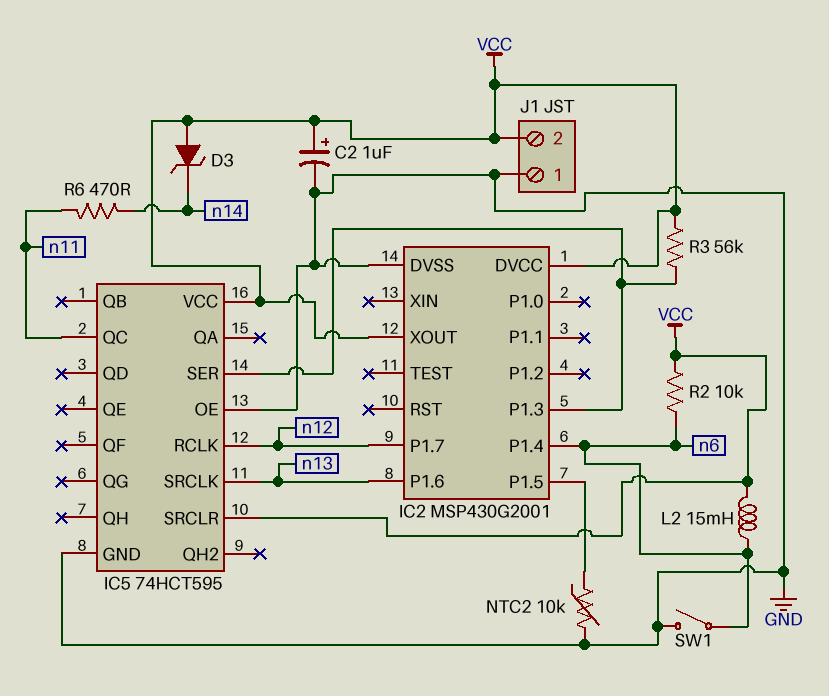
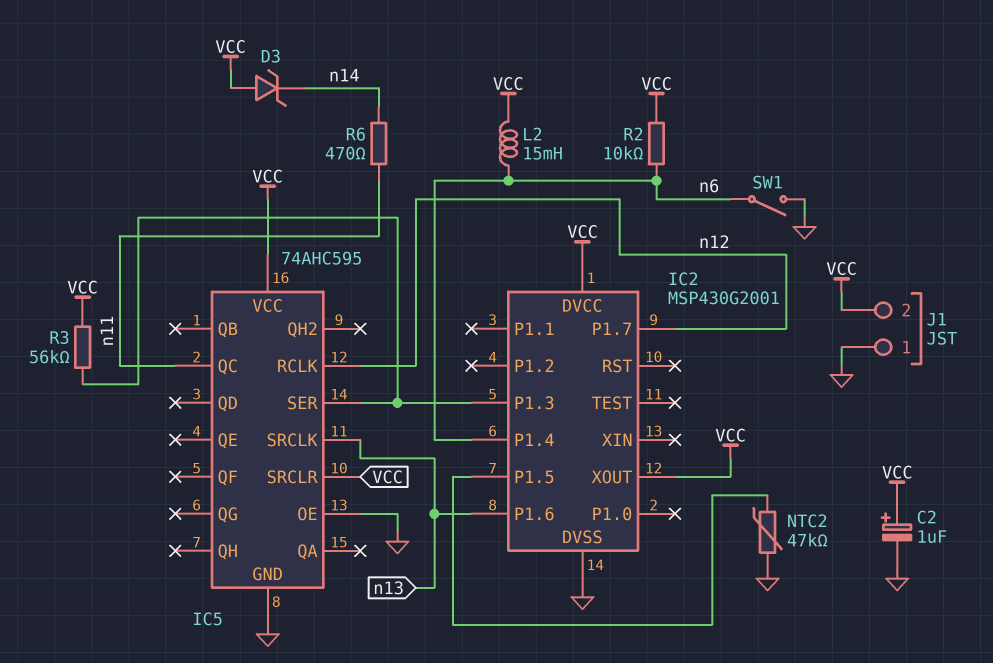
IC5: 74HCT595 -> 74AHC595
NTC2: 10k (GND, IC2/P1.5) -> 47k (GND, IC2/P1.5)

